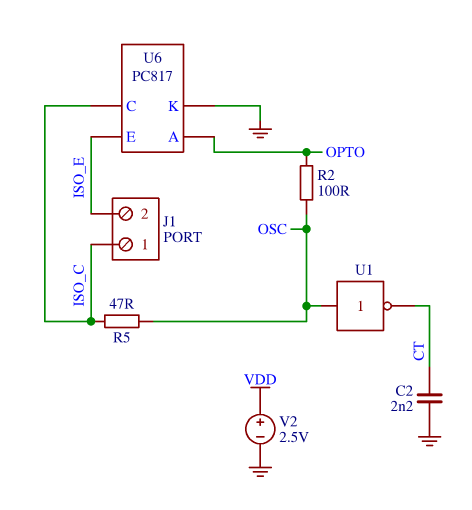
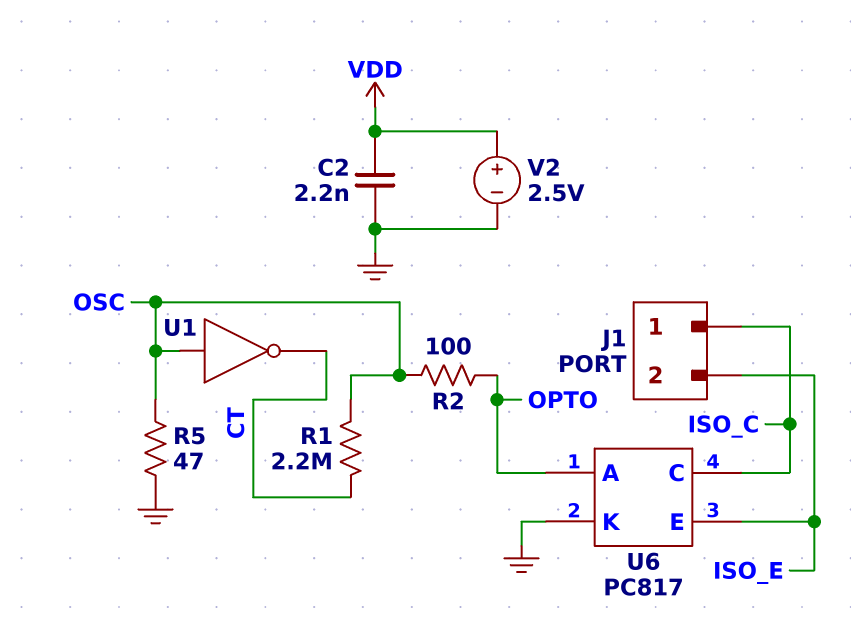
C2: 2.2nF (CT, GND) -> 2.2nF (GND, VDD)
R1: none -> 2.2M (CT, OSC)
R5: 47 (ISO_C, OSC) -> 47 (GND, OSC)

